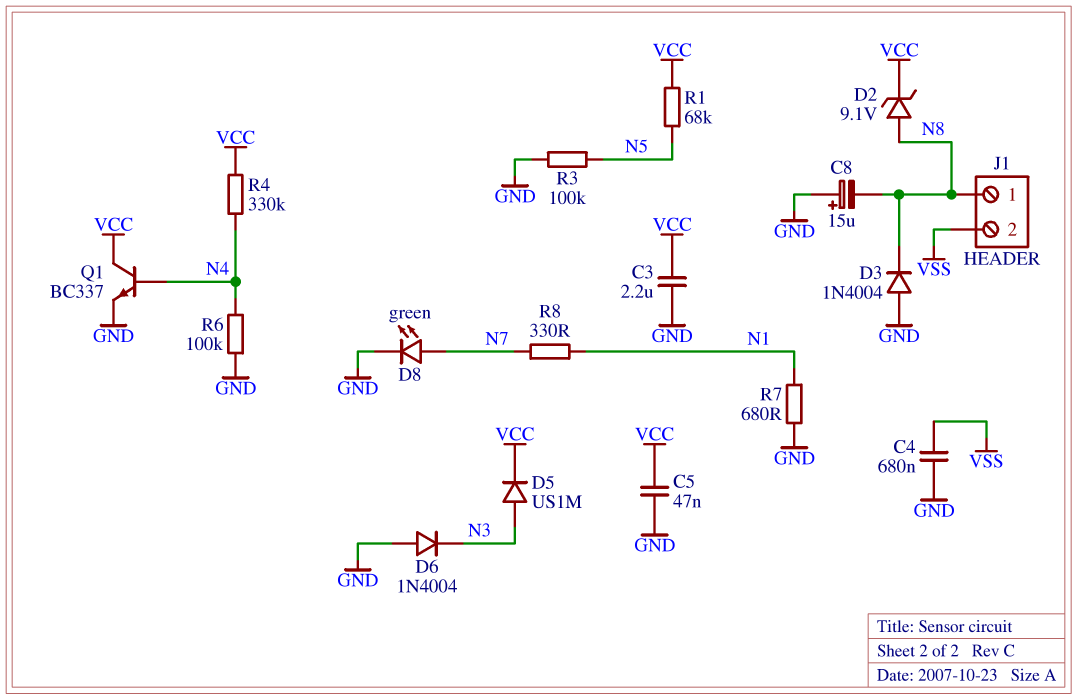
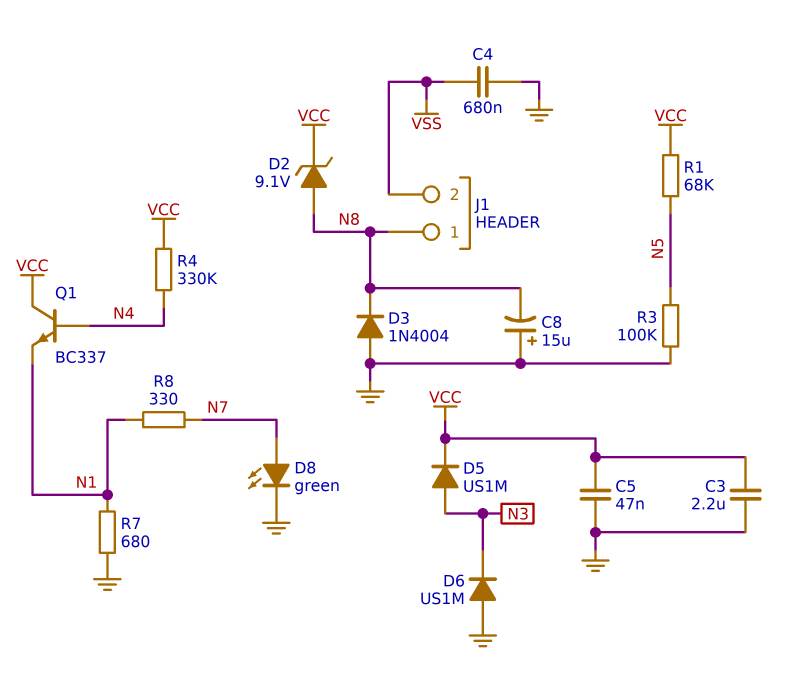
D6: diode 1N4004 (A GND, K N3) -> diode US1M (A GND, K N3)
Q1: NPN BC337 (B N4, C VCC, E GND) -> NPN BC337 (B N4, C VCC, E N1)
R6: 100k (GND, N4) -> none

